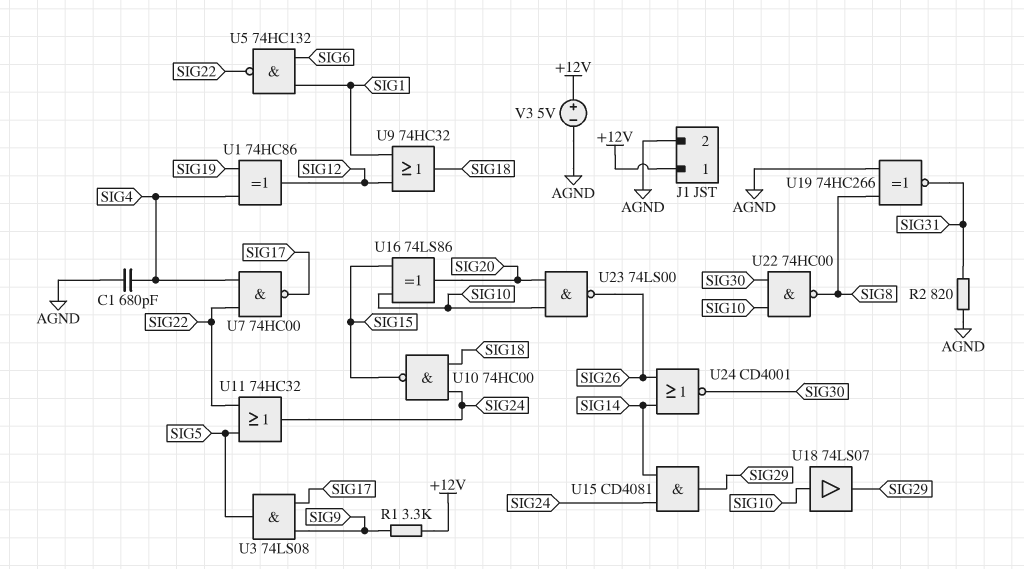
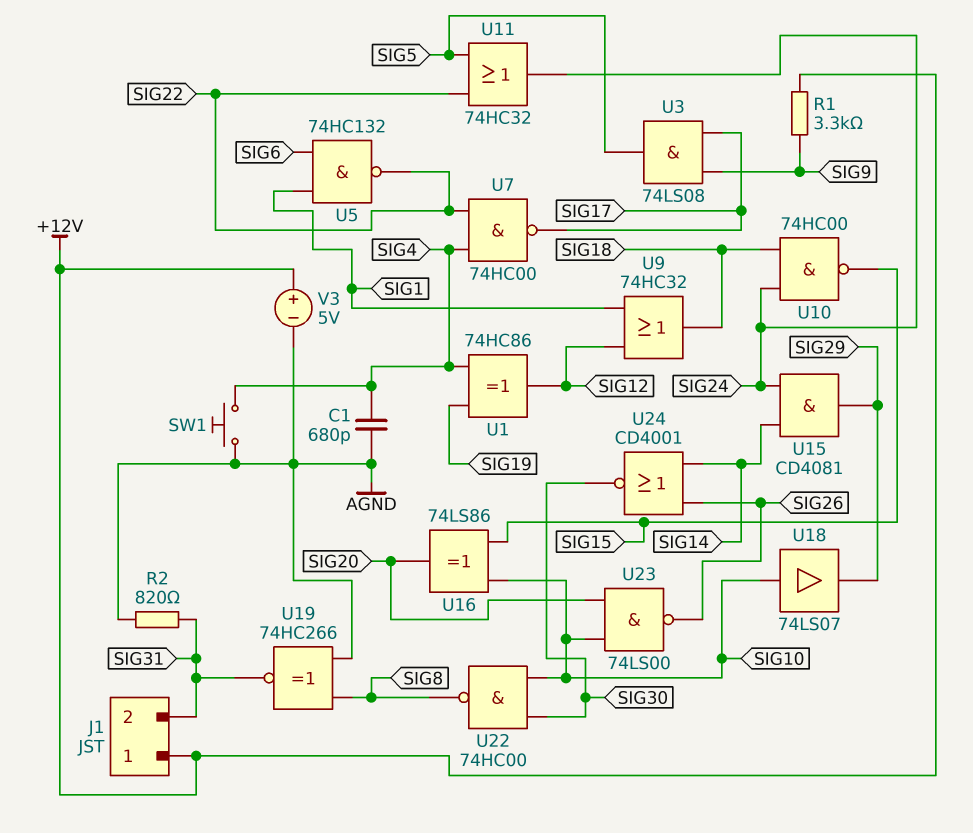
J1 pin 2: AGND -> SIG31
SW1: none -> button (AGND, SIG4)

